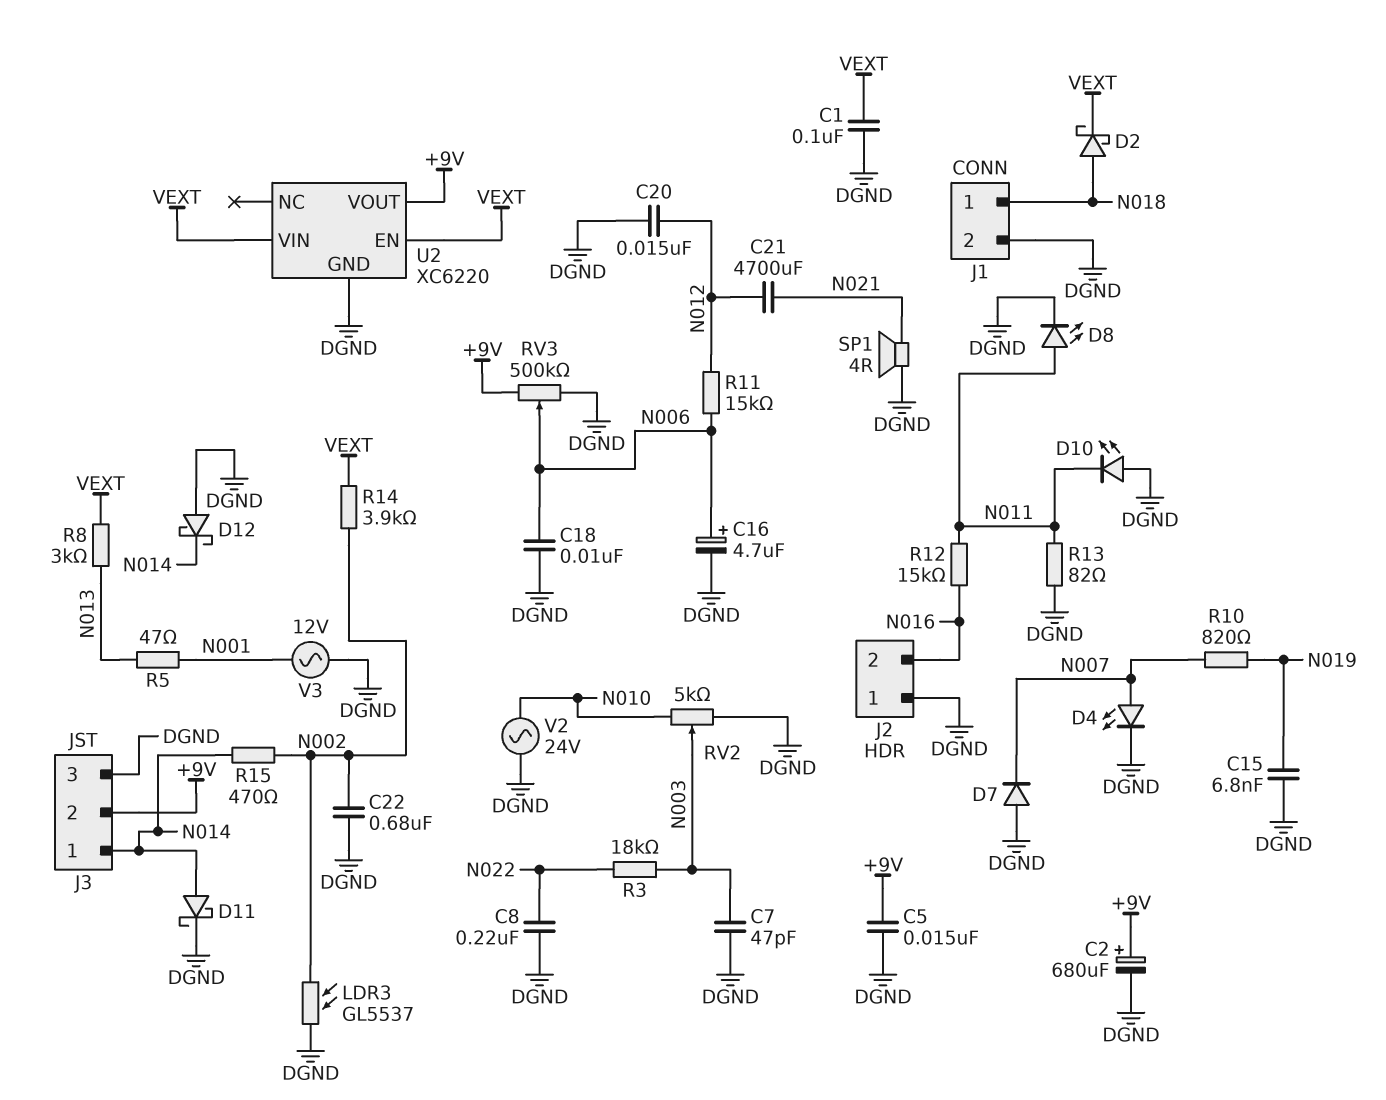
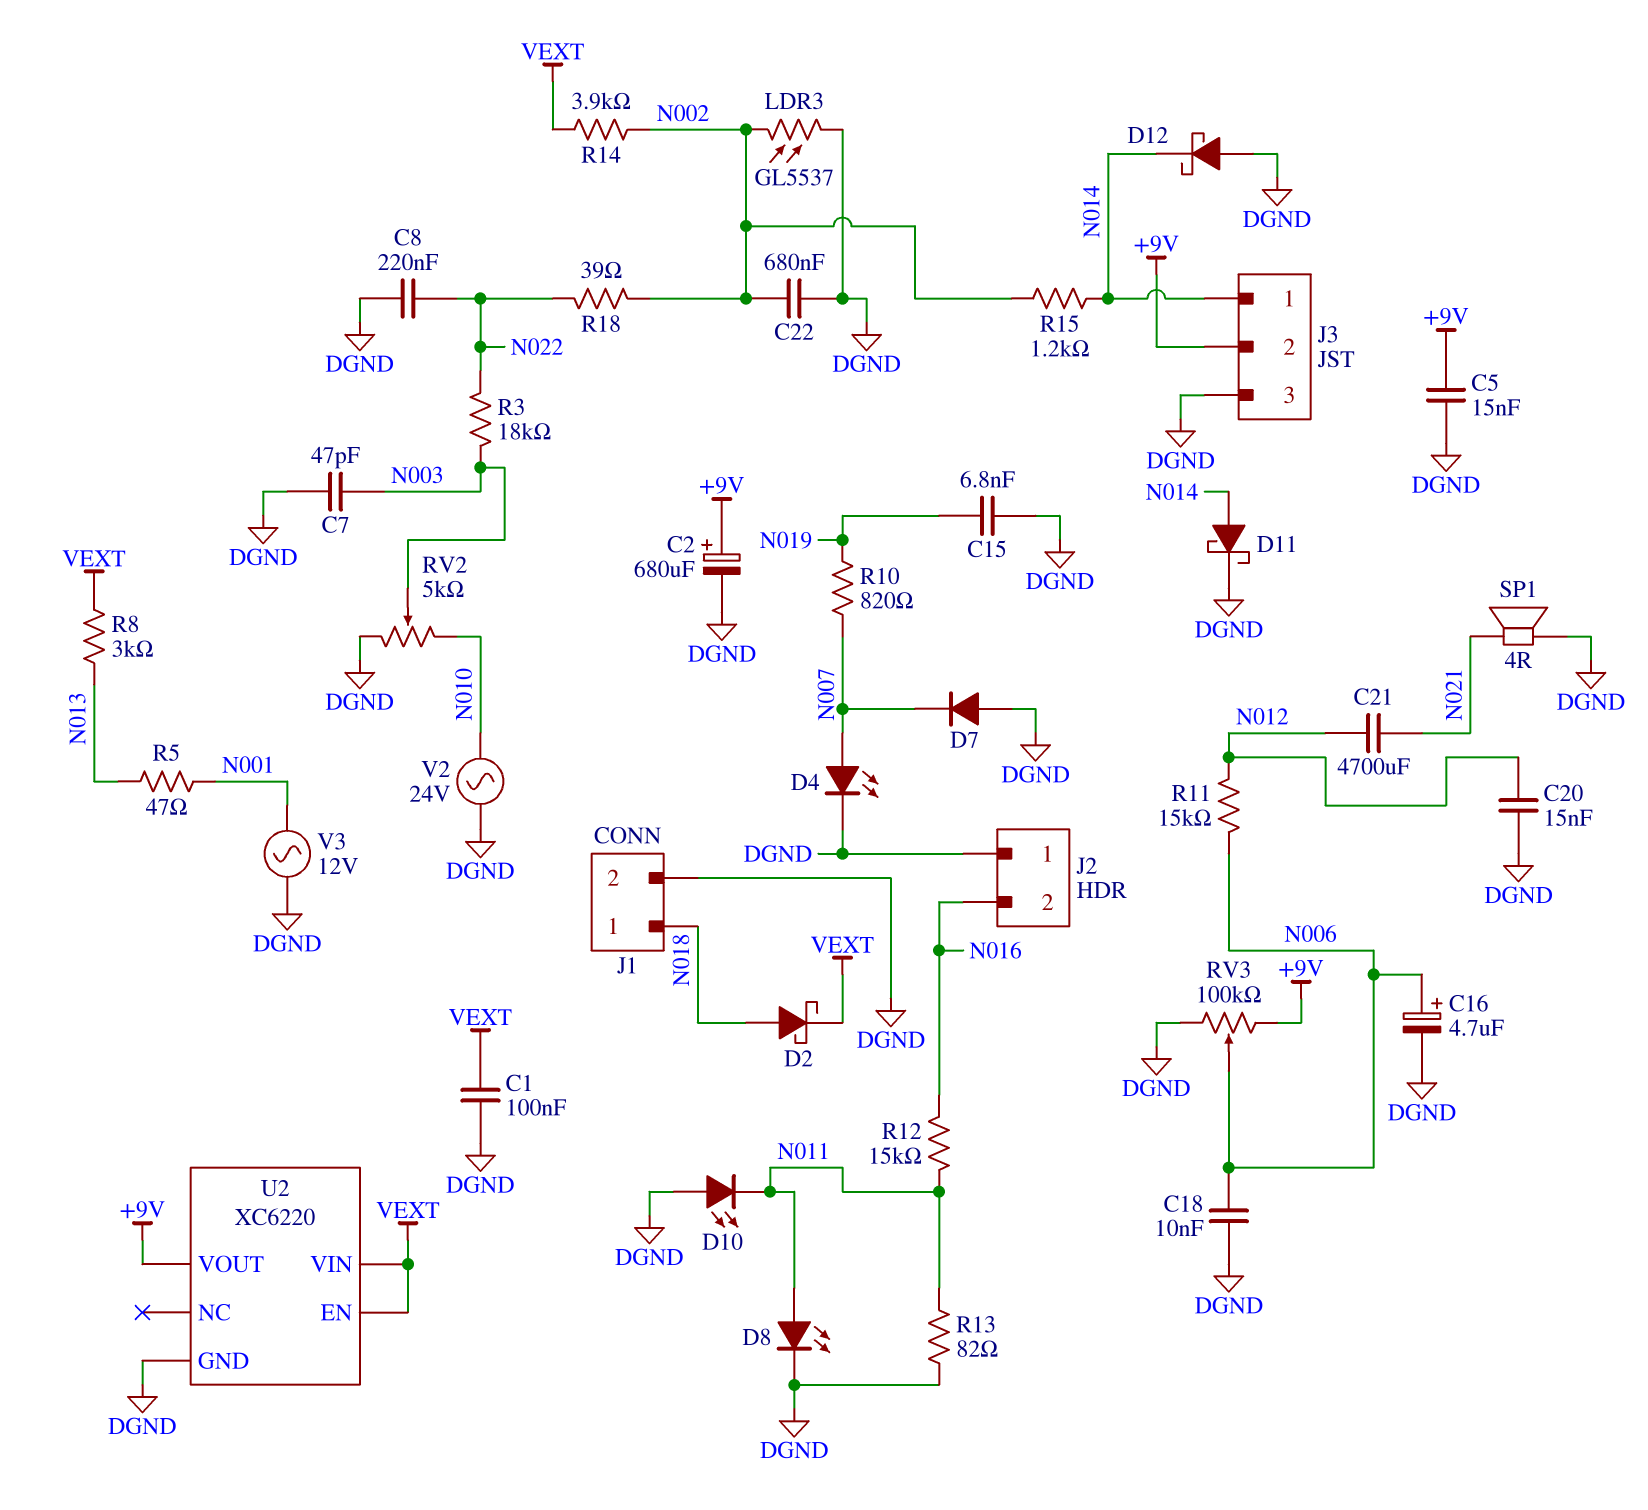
R15: 470 (N002, N014) -> 1.2k (N002, N014)
R18: none -> 39 (N002, N022)
RV3: 500k (+9V, DGND, wiper N006) -> 100k (+9V, DGND, wiper N006)

